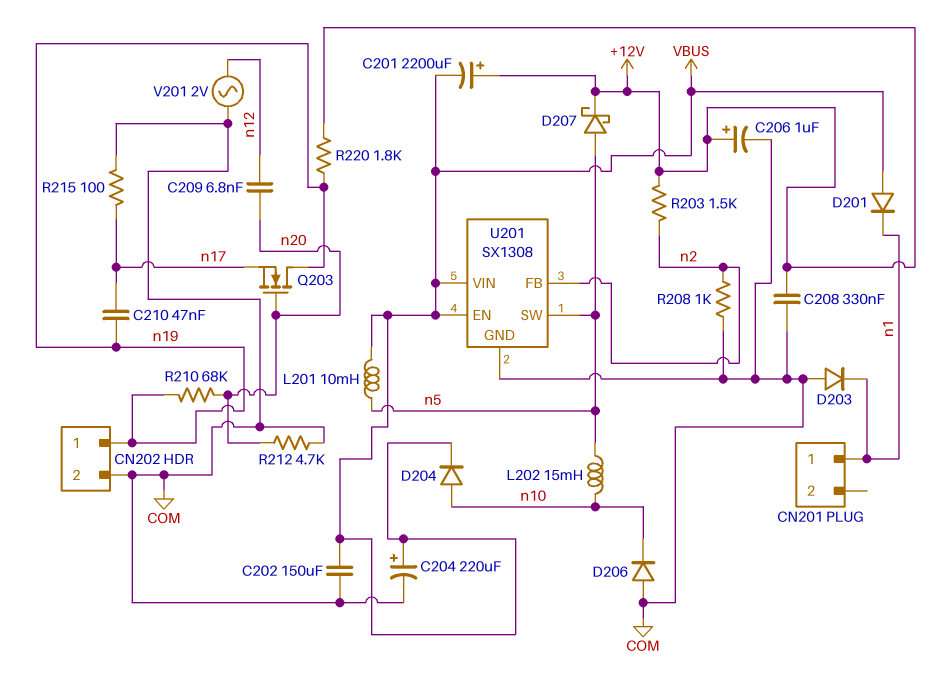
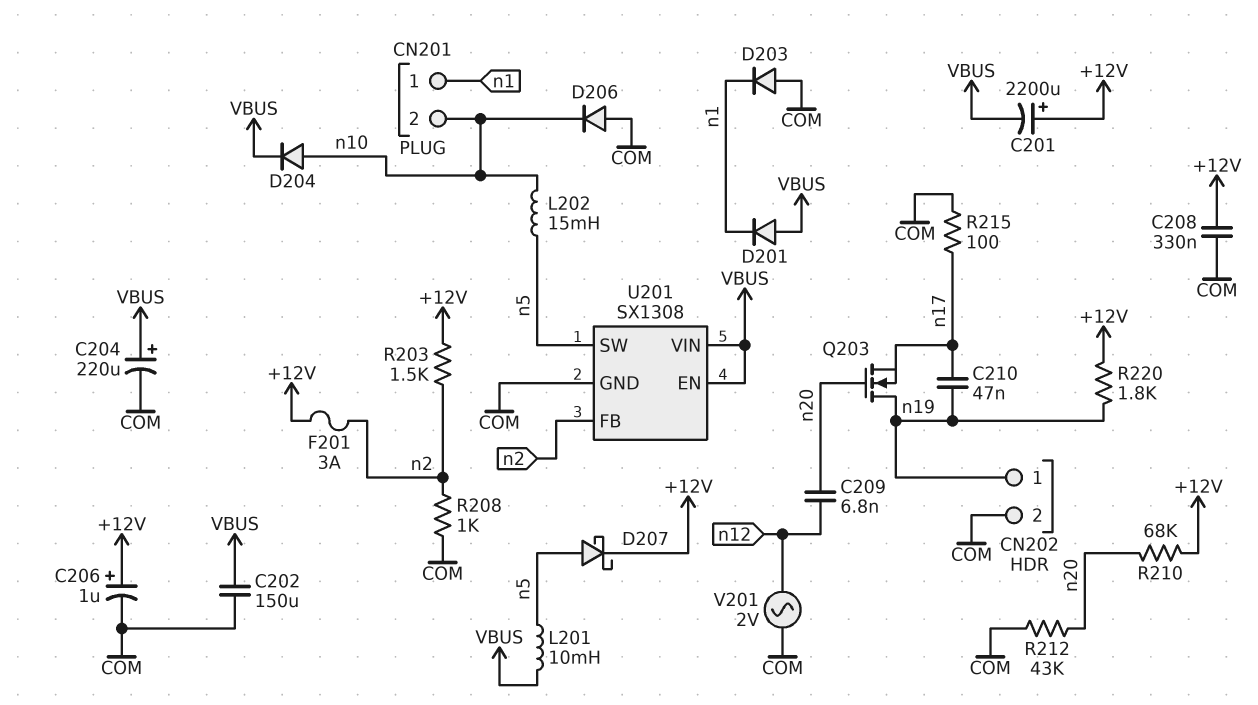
CN201 pin 2: none -> n10
F201: none -> 3A (+12V, n2)
R210: 68k (n19, n20) -> 68k (+12V, n20)
R212: 4.7k (COM, n20) -> 43k (COM, n20)

